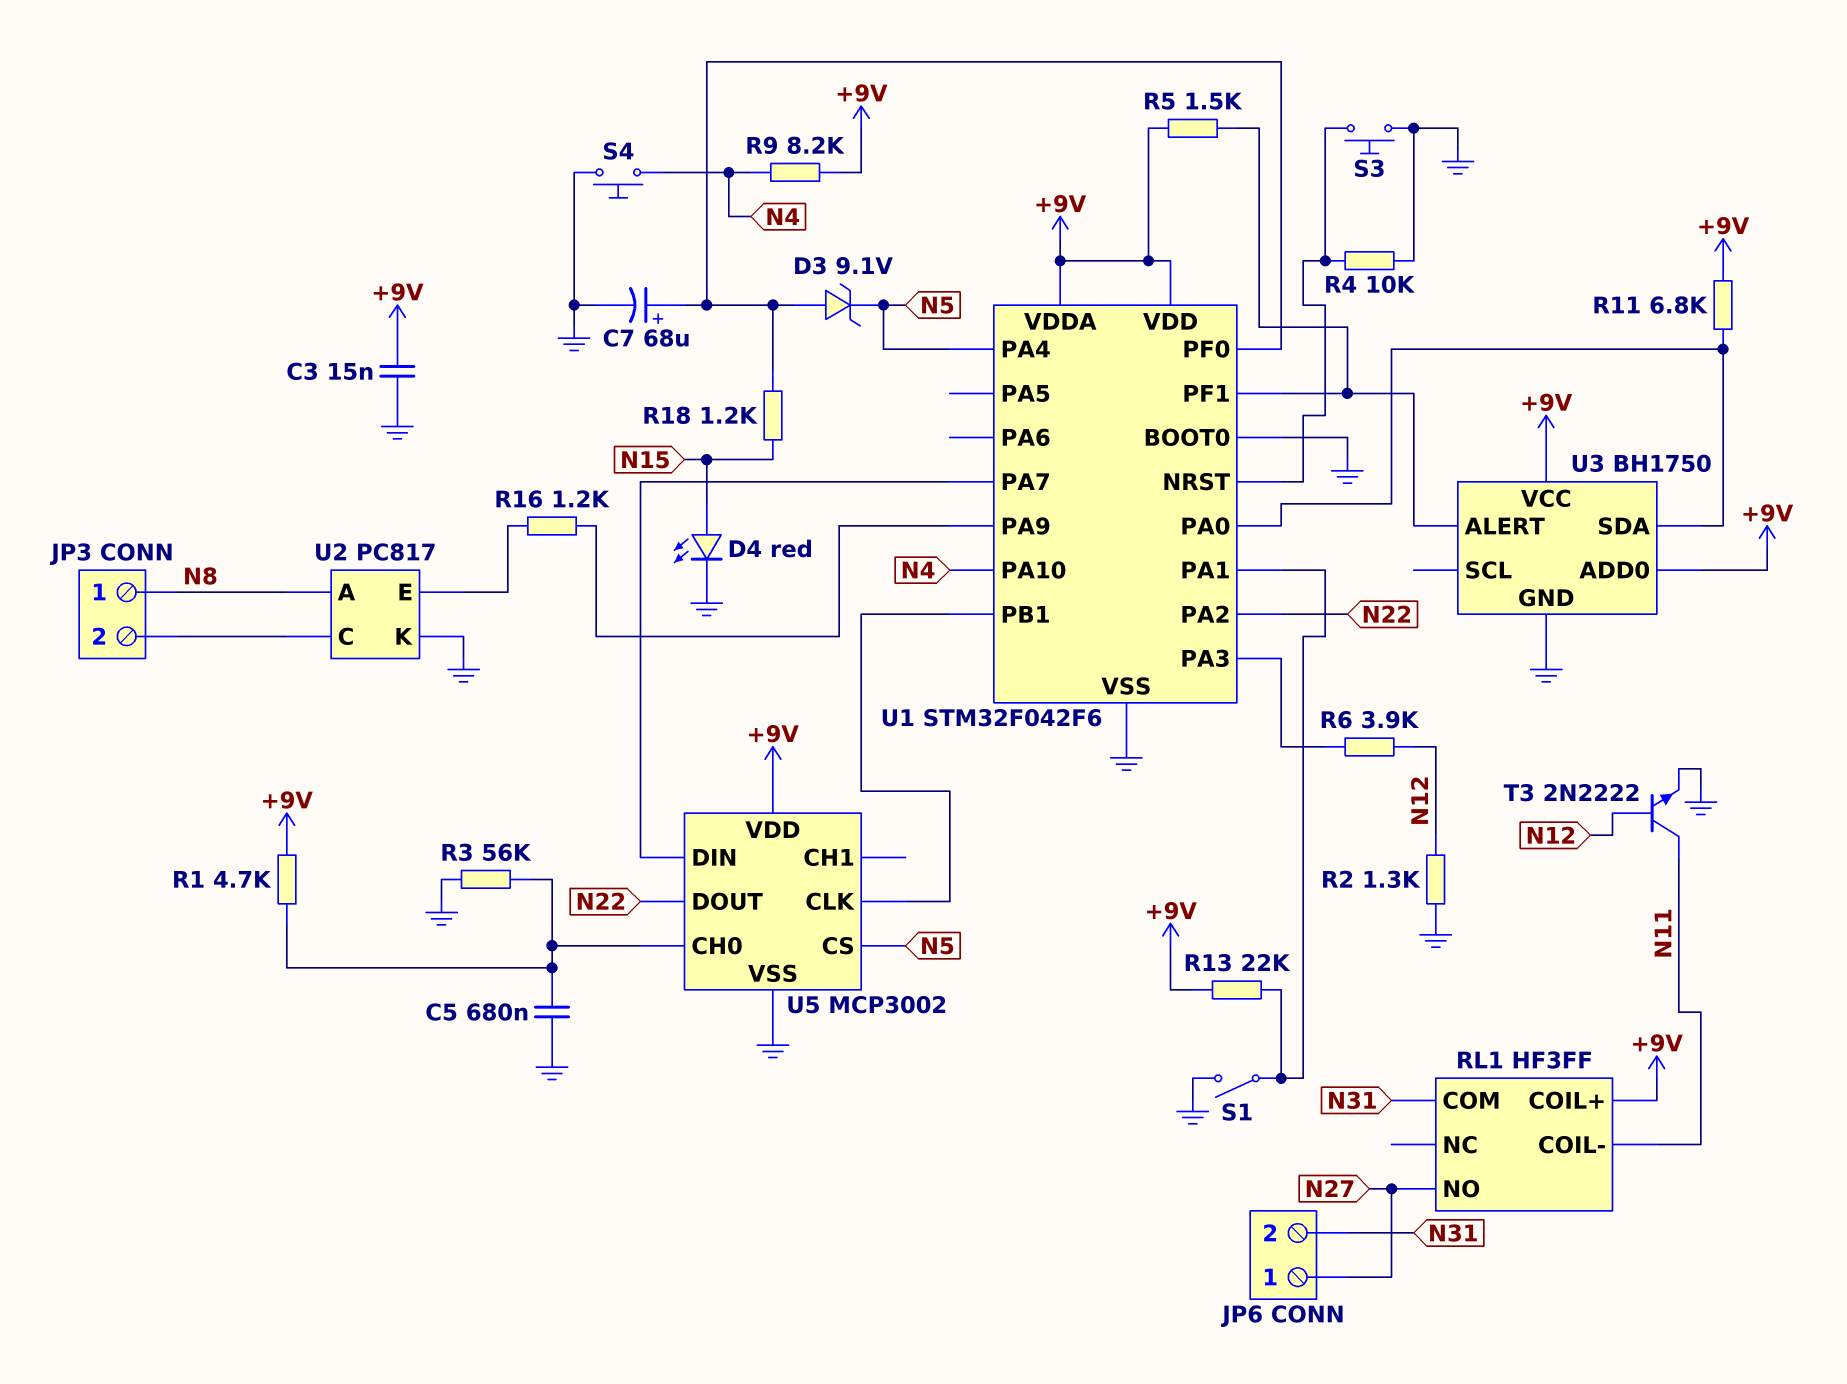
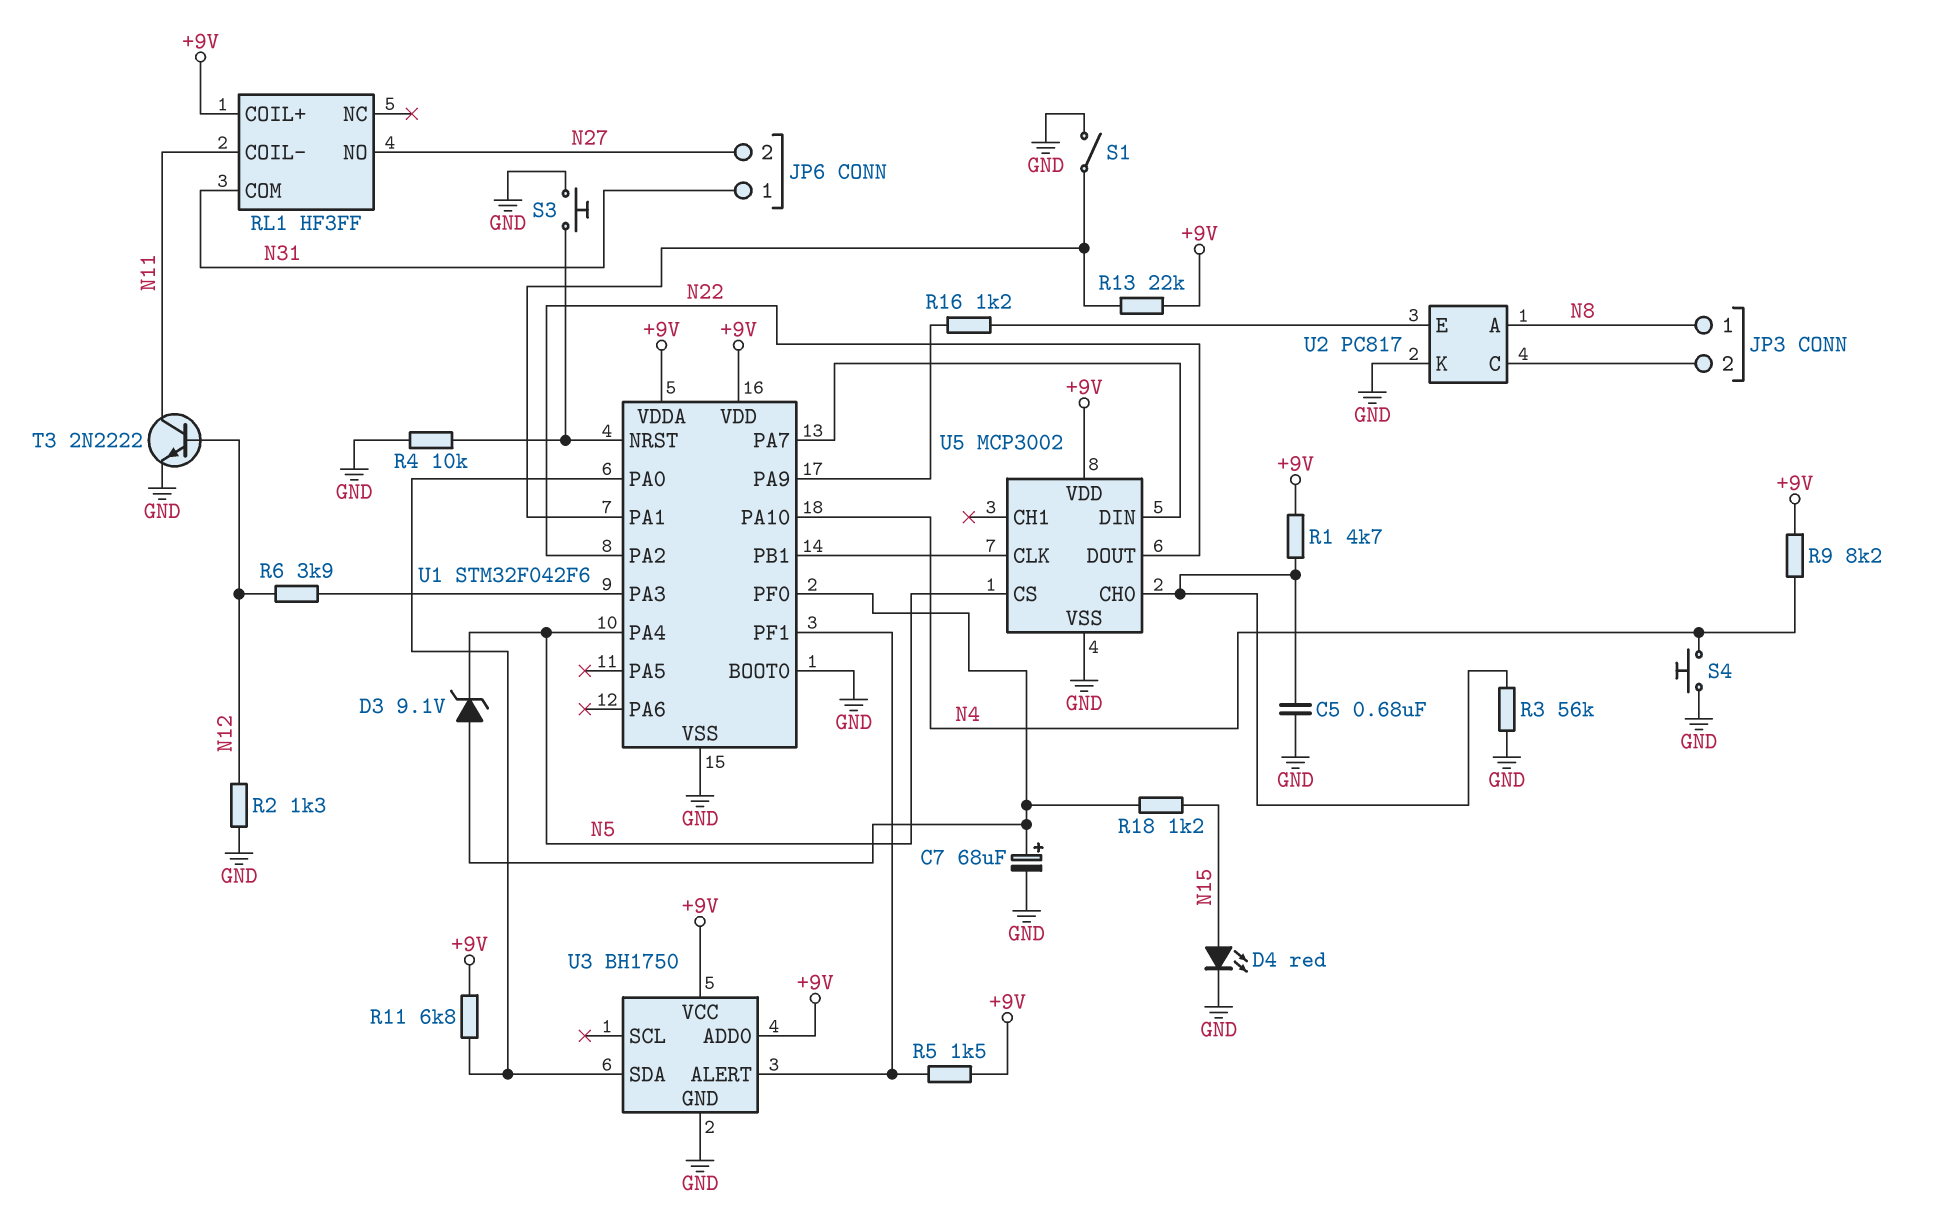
C3: 15nF (+9V, GND) -> none
JP6 pin 1: N27 -> N31
JP6 pin 2: N31 -> N27

